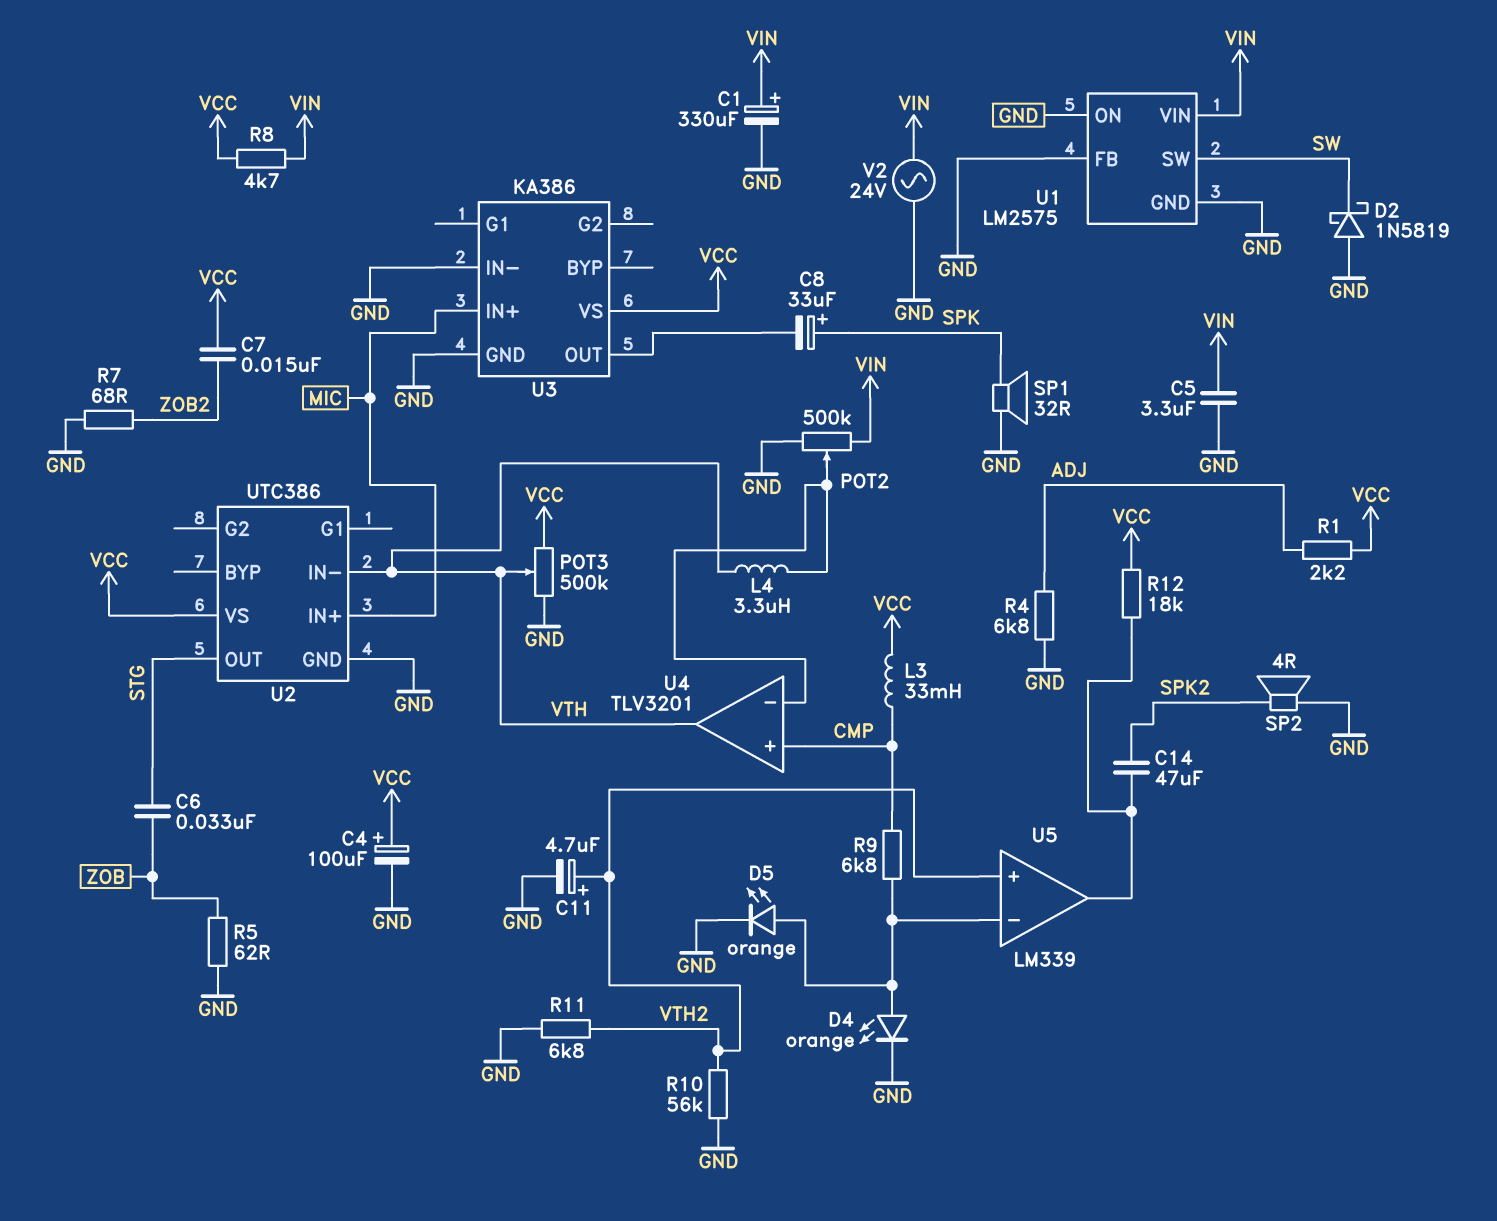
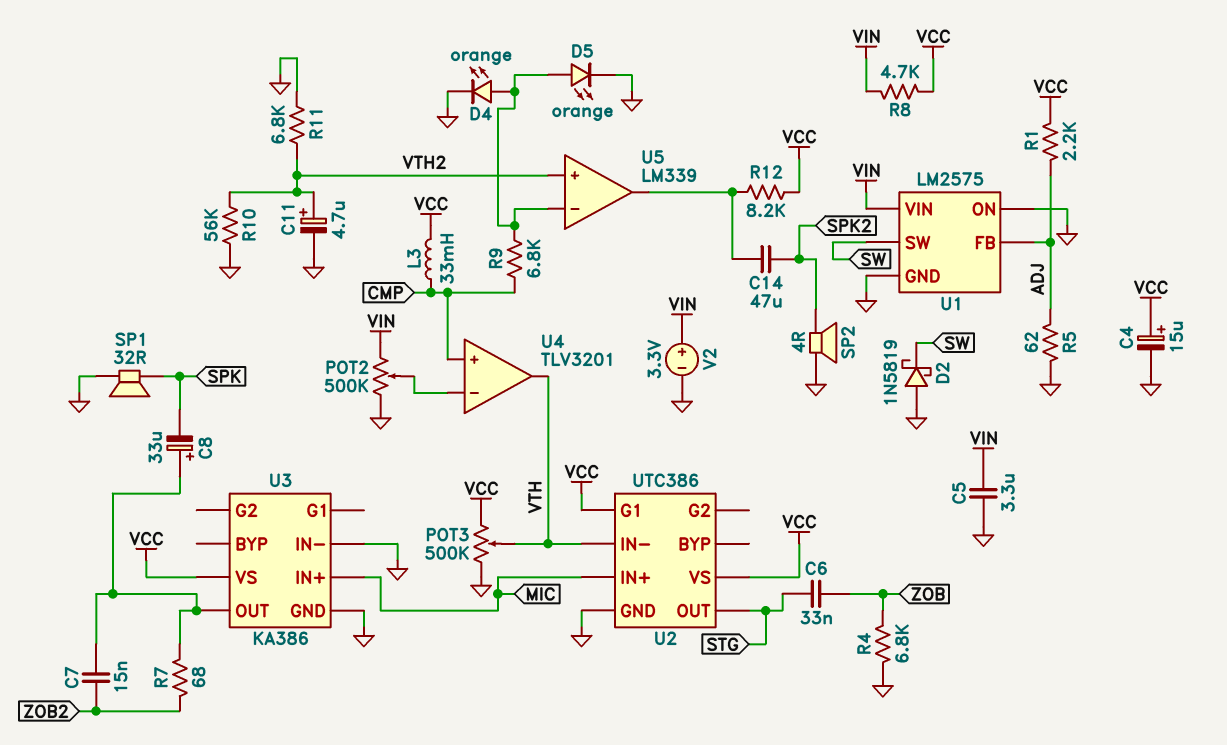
C1: 330uF (plus VIN, minus GND) -> none
C4: 100uF (plus VCC, minus GND) -> 15uF (plus VCC, minus GND)
C7: 15nF (VCC, ZOB2) -> 15nF (U3/OUT, ZOB2)
C8: 33uF (plus SPK, minus U3/OUT) -> 33uF (plus U3/OUT, minus SPK)
L4: 3.3uH (U4/in-, VTH) -> none
R4: 6.8k (ADJ, GND) -> 6.8k (GND, ZOB)
R5: 62 (GND, ZOB) -> 62 (ADJ, GND)
R7: 68 (GND, ZOB2) -> 68 (U3/OUT, ZOB2)
R12: 18k (U5/out, VCC) -> 8.2k (U5/out, VCC)
U1 pin FB: GND -> ADJ
U2 pin G1: none -> VCC
V2: AC 24V (GND, VIN) -> 3.3V (plus VIN, minus GND)

